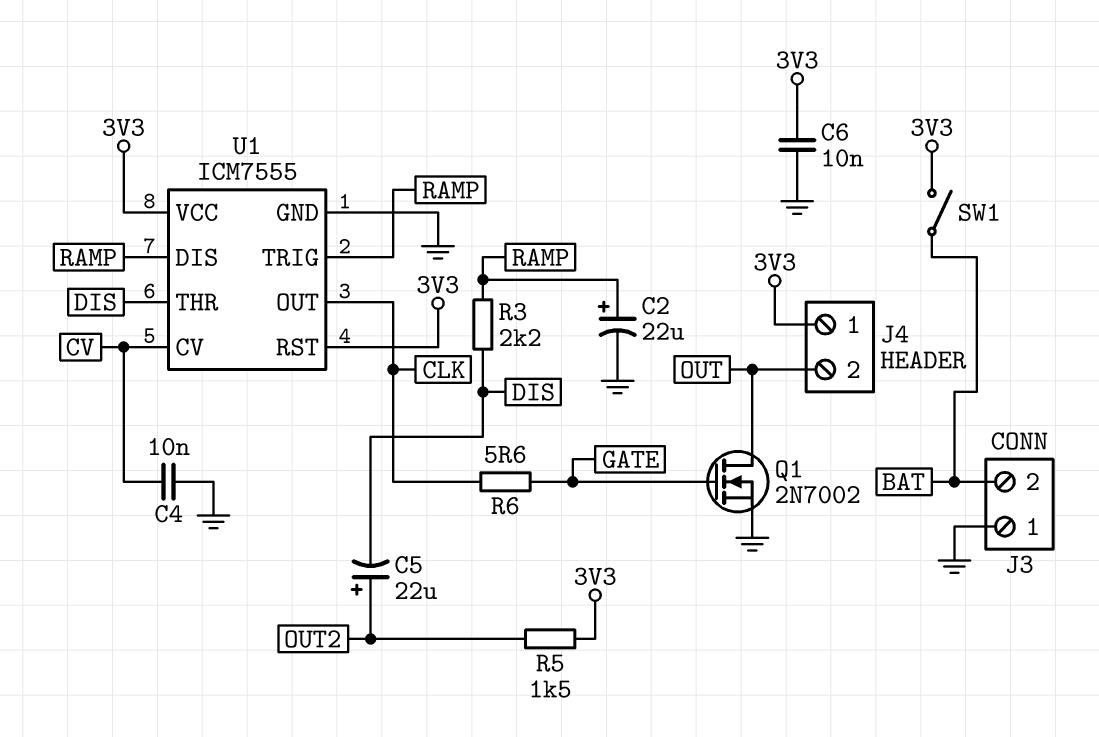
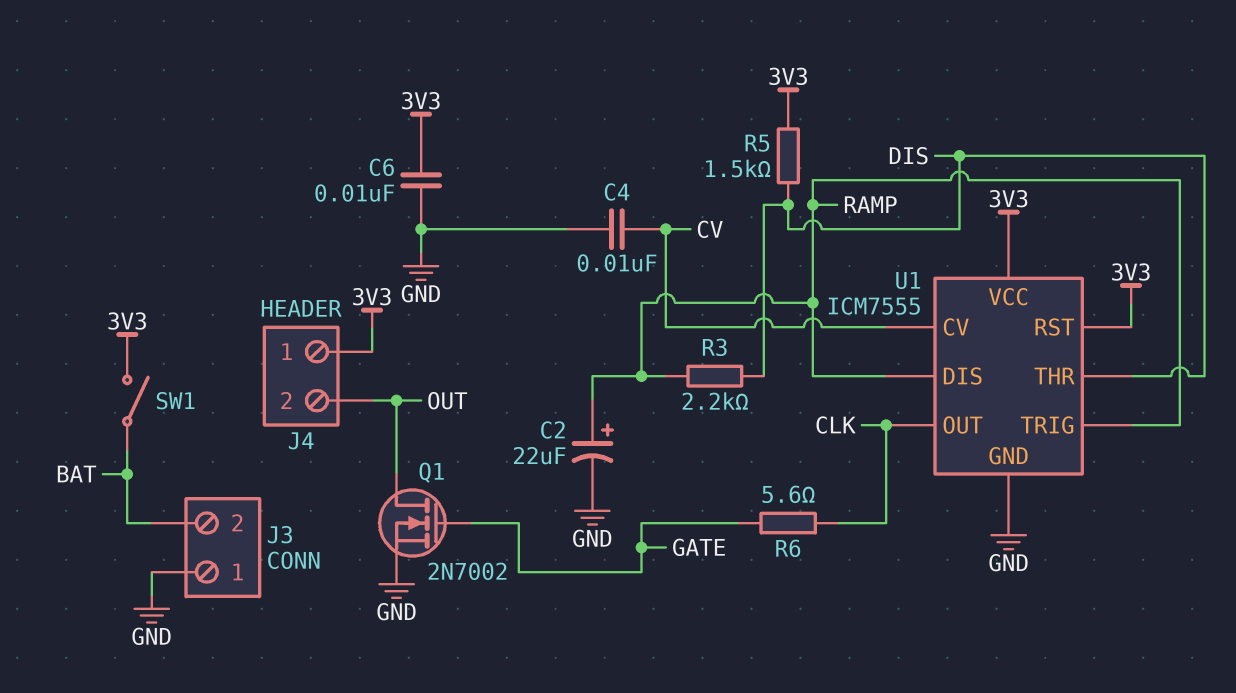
C5: 22uF (plus OUT2, minus DIS) -> none
R5: 1.5k (3V3, OUT2) -> 1.5k (3V3, DIS)

